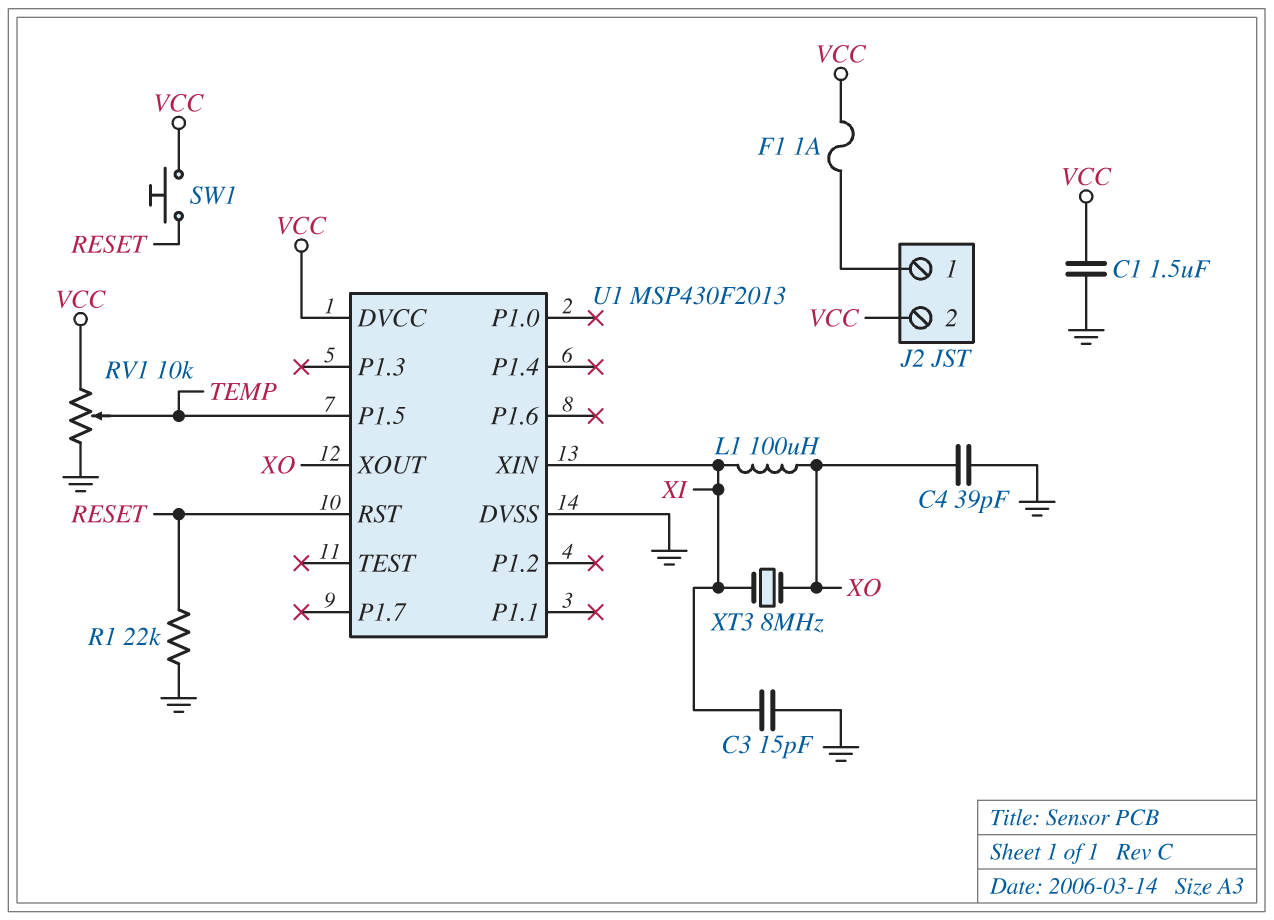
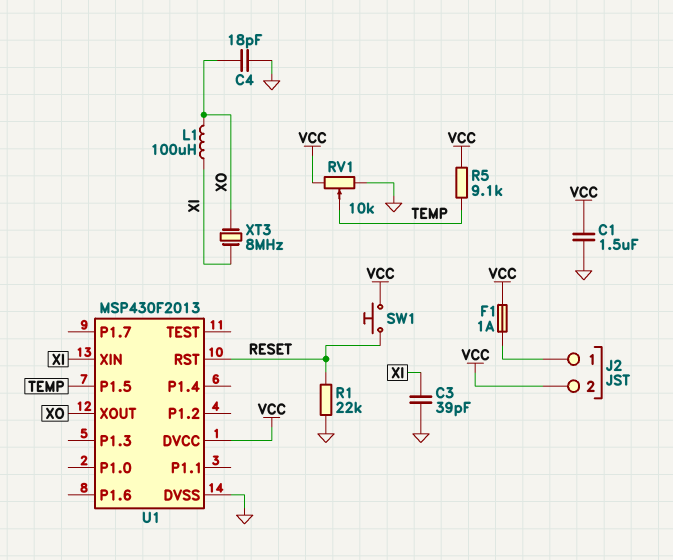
C3: 15pF (GND, XI) -> 39pF (GND, XI)
C4: 39pF (GND, XO) -> 18pF (GND, XO)
R5: none -> 9.1k (TEMP, VCC)

